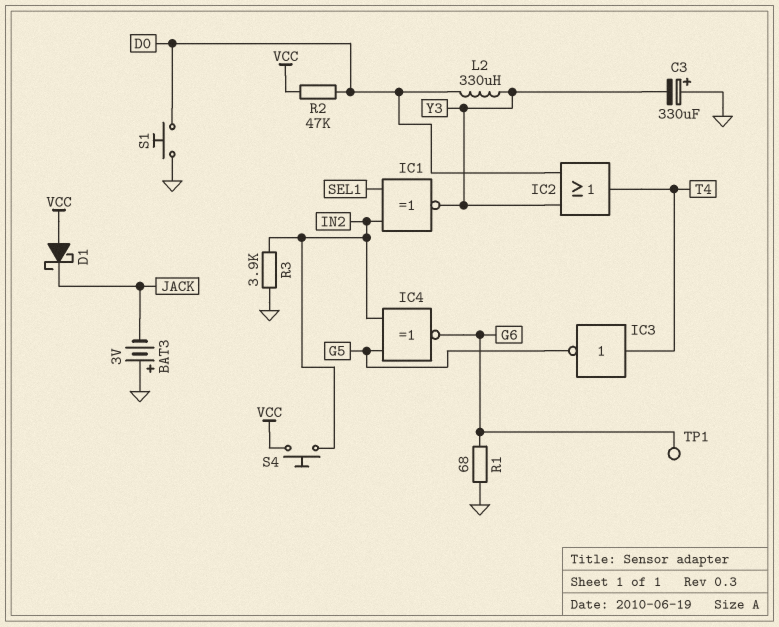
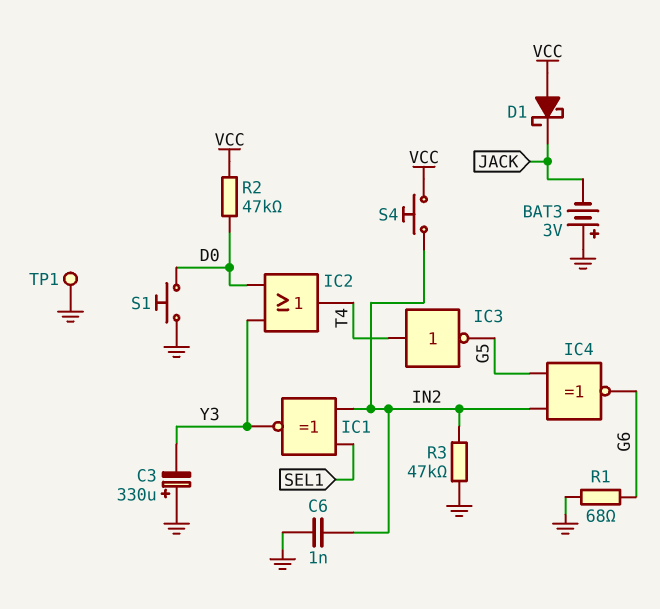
C6: none -> 1nF (GND, IN2)
L2: 330uH (D0, Y3) -> none
R3: 3.9k (GND, IN2) -> 47k (GND, IN2)
TP1: test point (G6) -> test point (GND)

